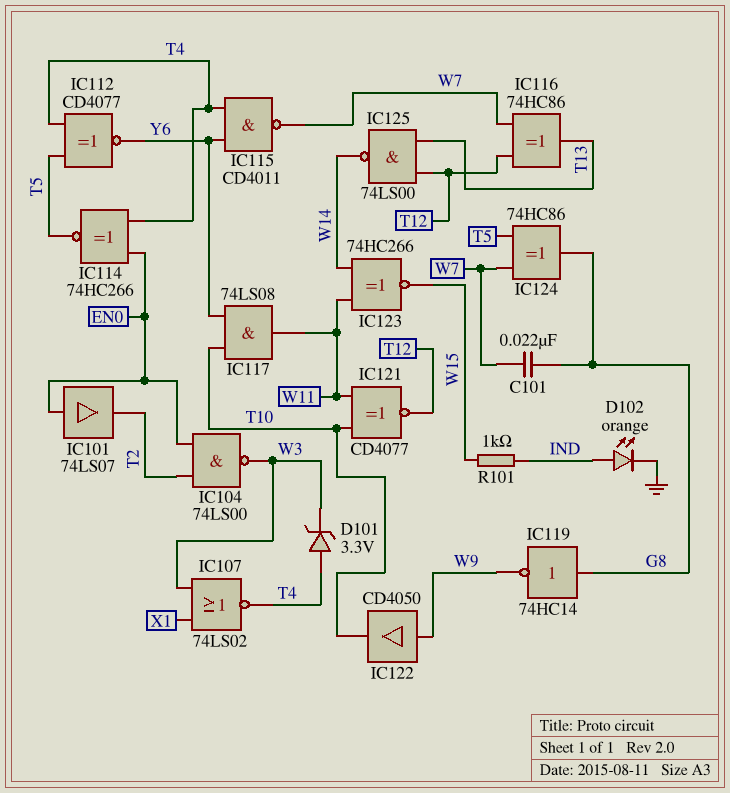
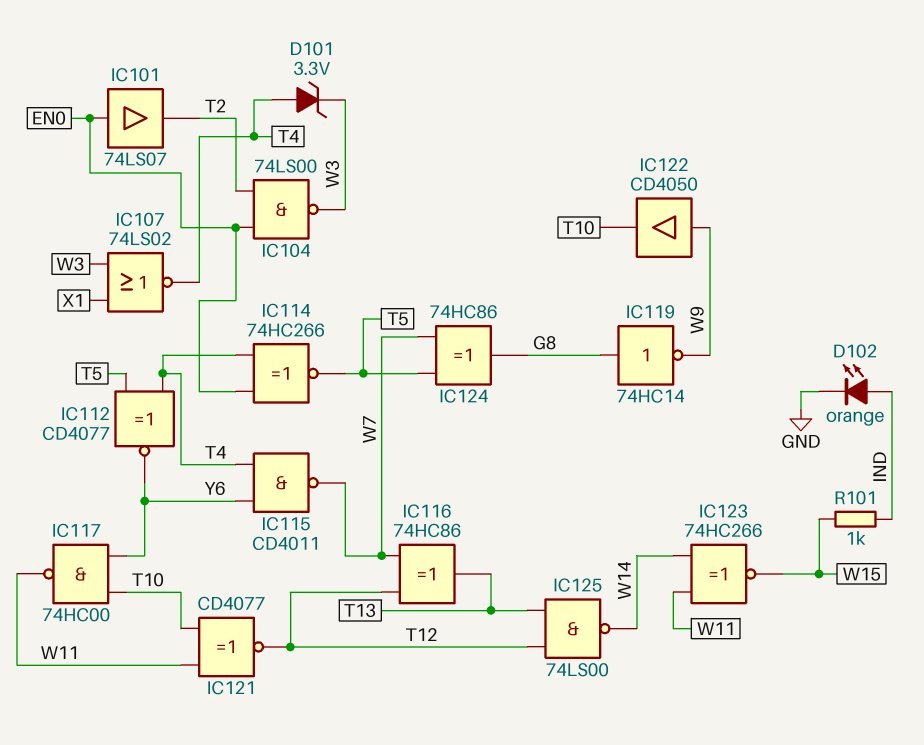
C101: 22nF (G8, W7) -> none
IC117: AND 74LS08 (in T10, in Y6, out W11) -> NAND 74HC00 (in T10, in Y6, out W11)

